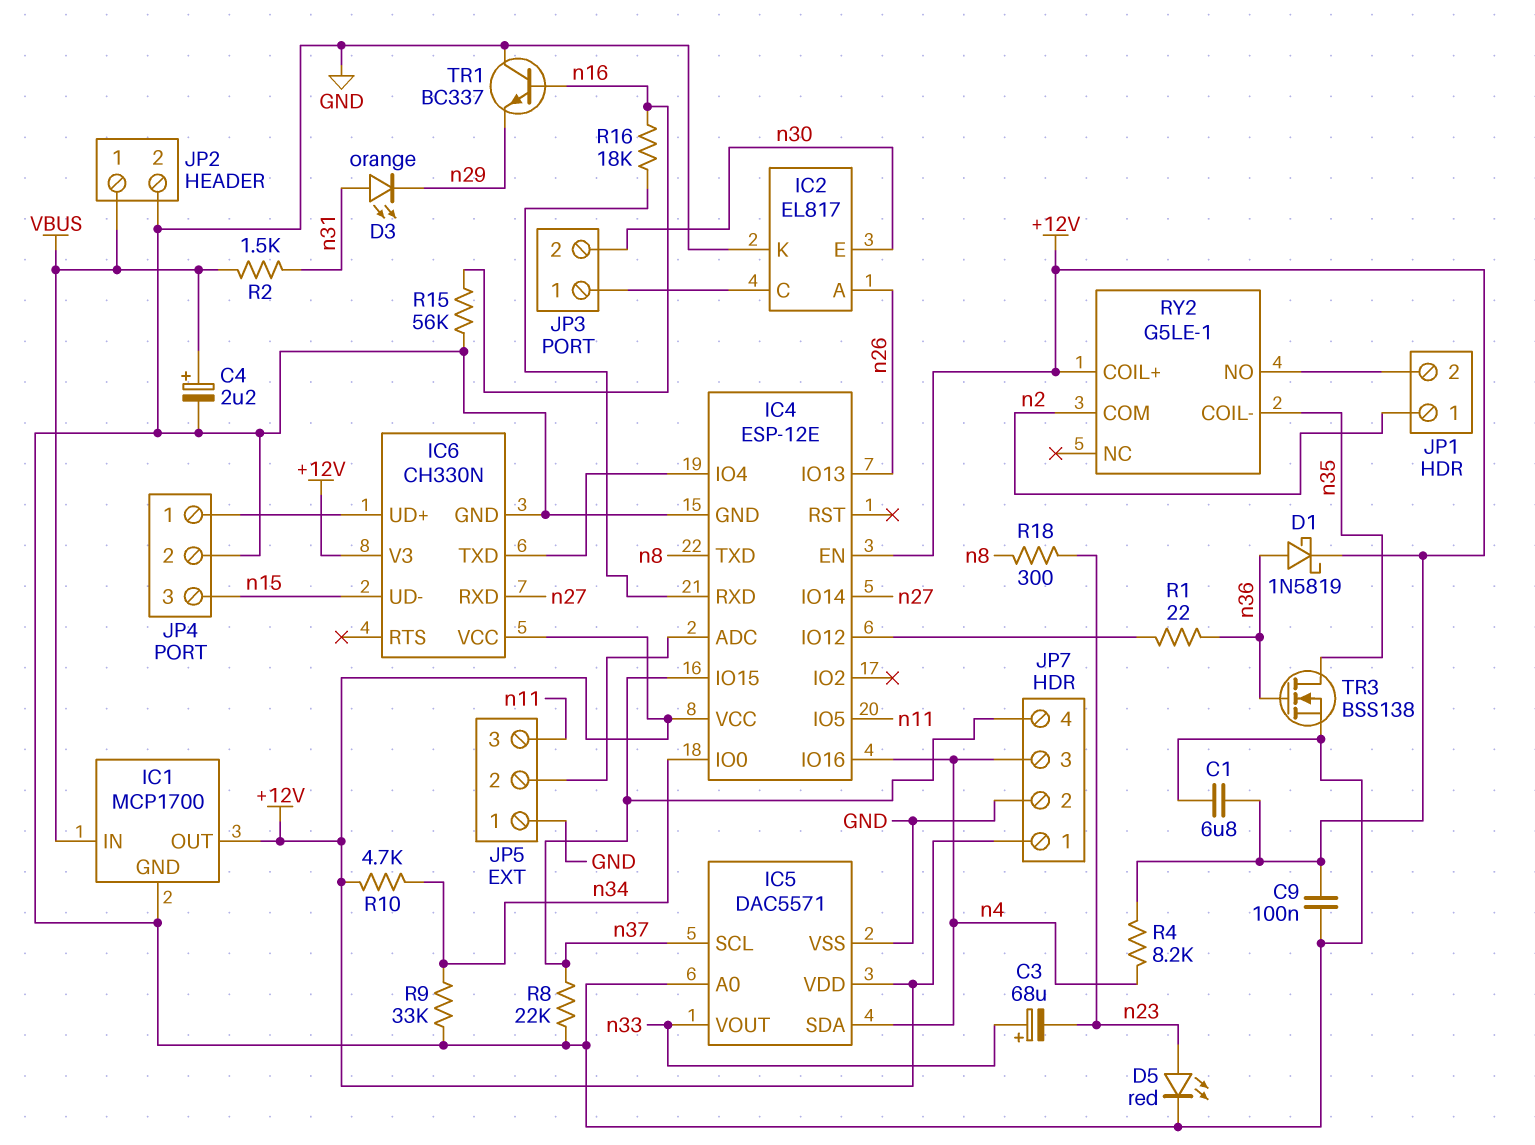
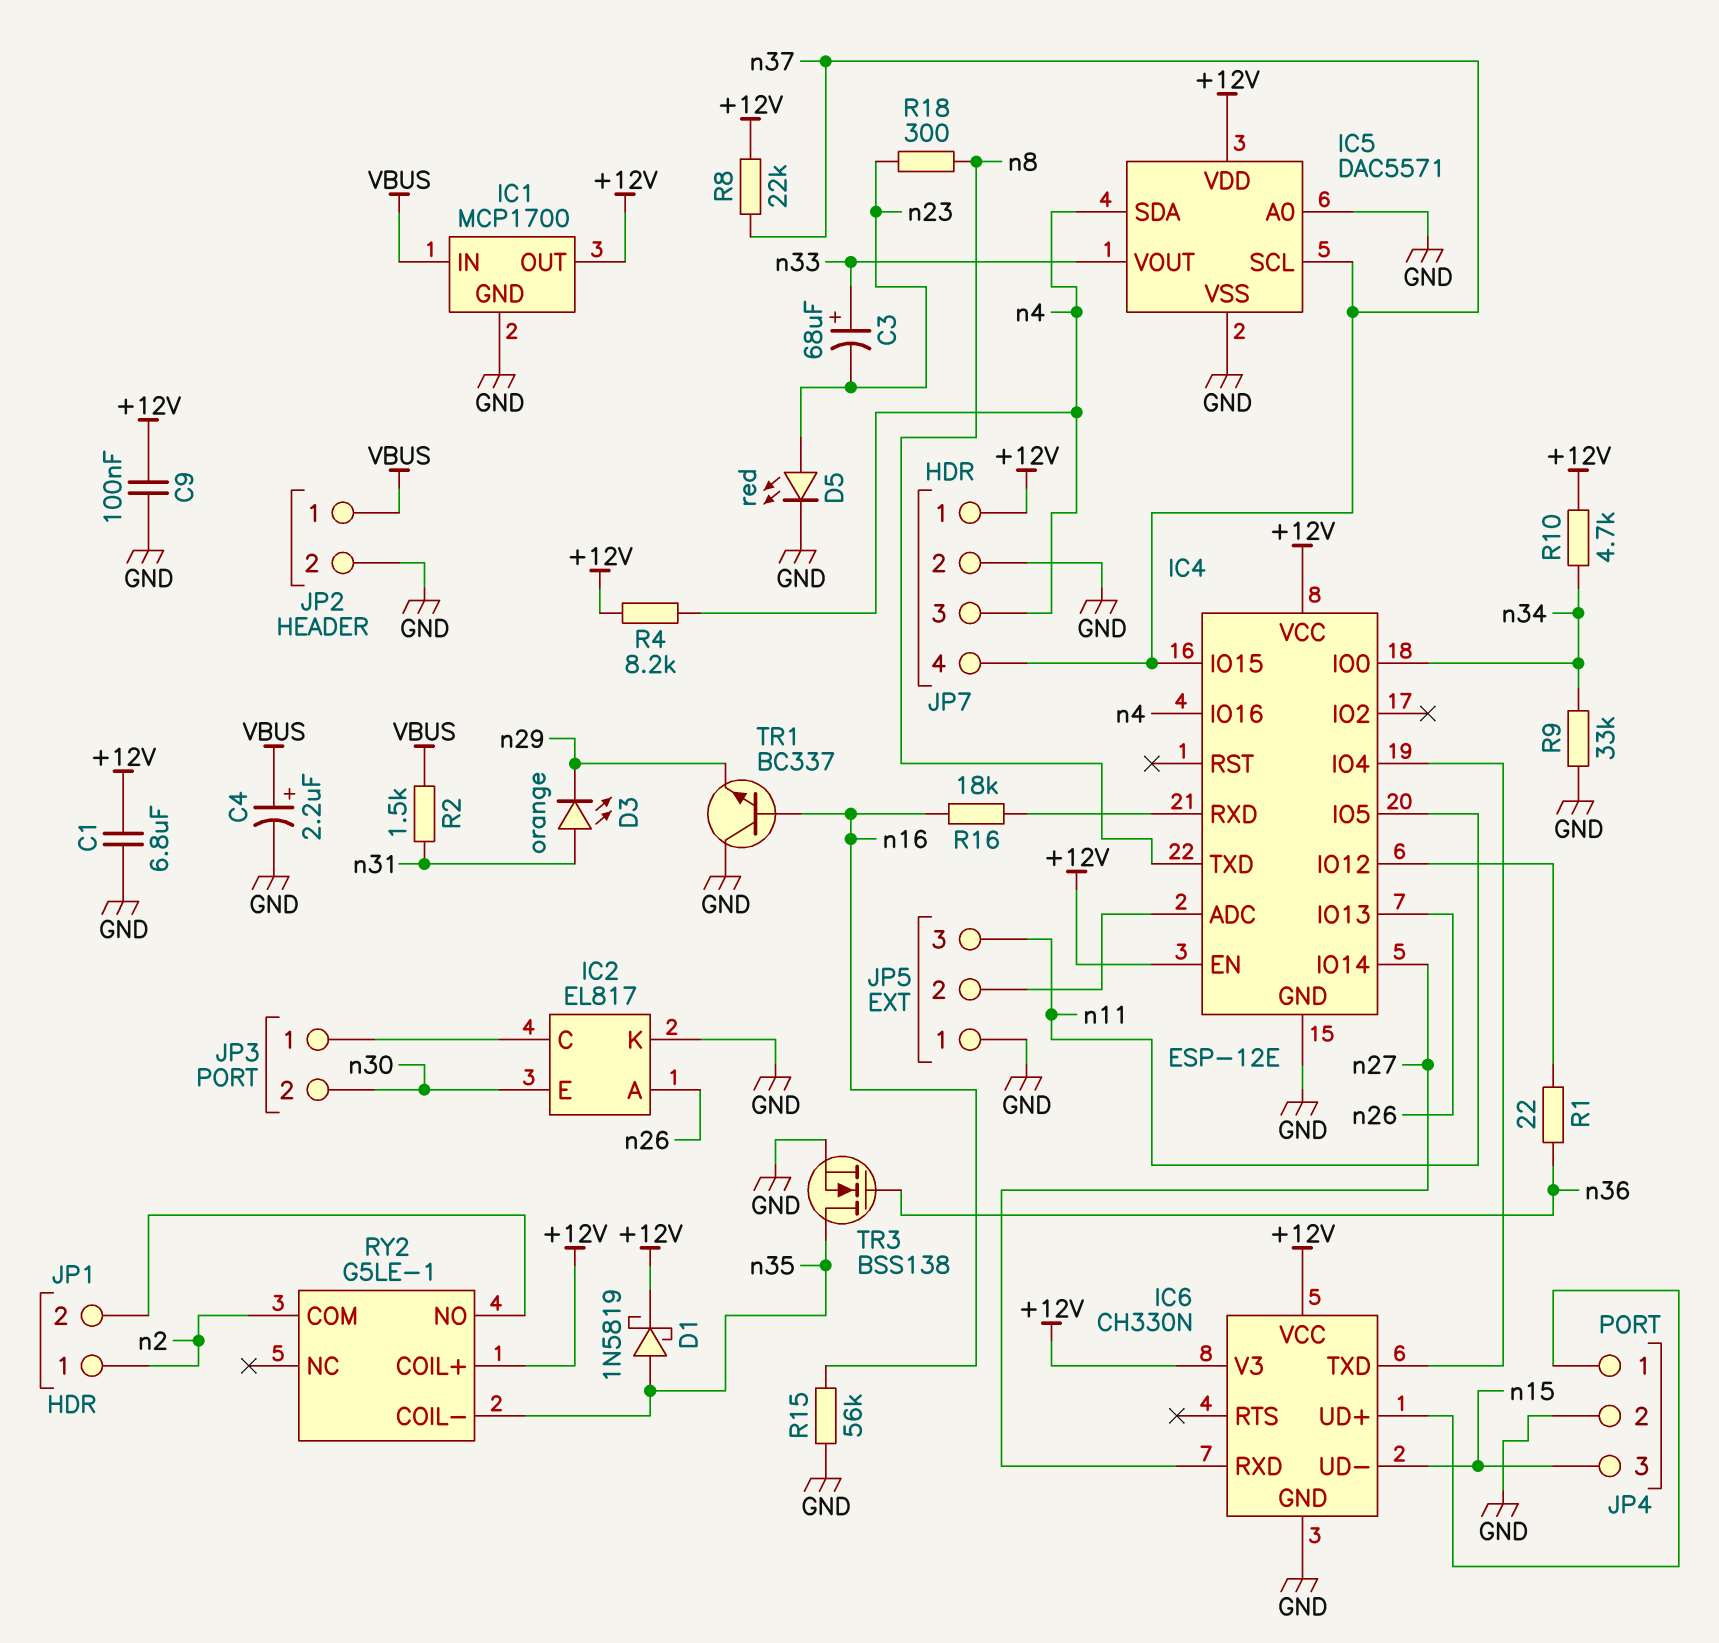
D1: schottky 1N5819 (A n36, K +12V) -> schottky 1N5819 (A n35, K +12V)
R8: 22k (GND, n37) -> 22k (+12V, n37)

